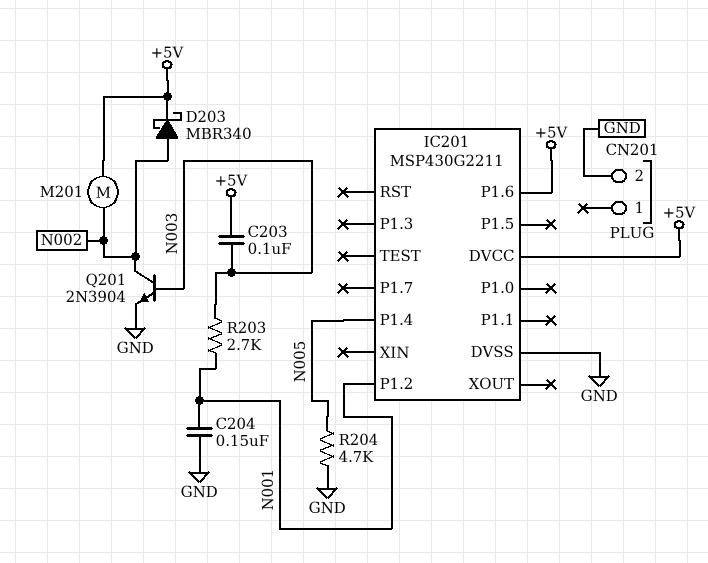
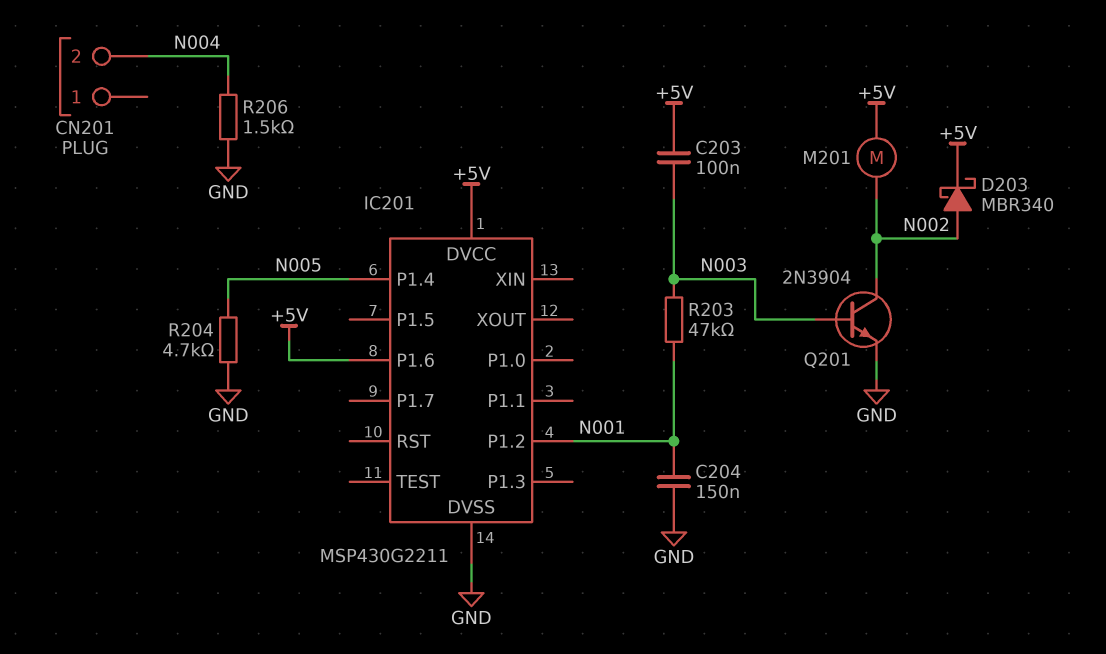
CN201 pin 2: GND -> N004
R203: 2.7k (N001, N003) -> 47k (N001, N003)
R206: none -> 1.5k (GND, N004)

